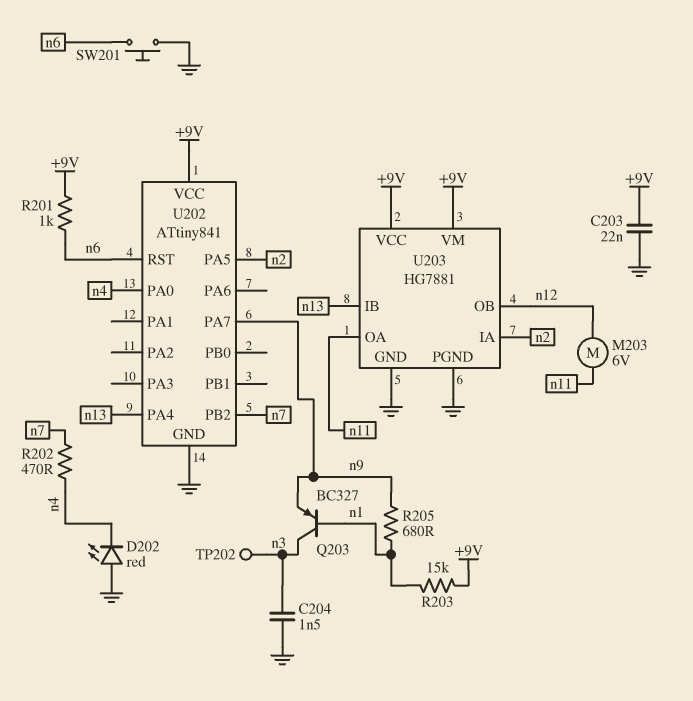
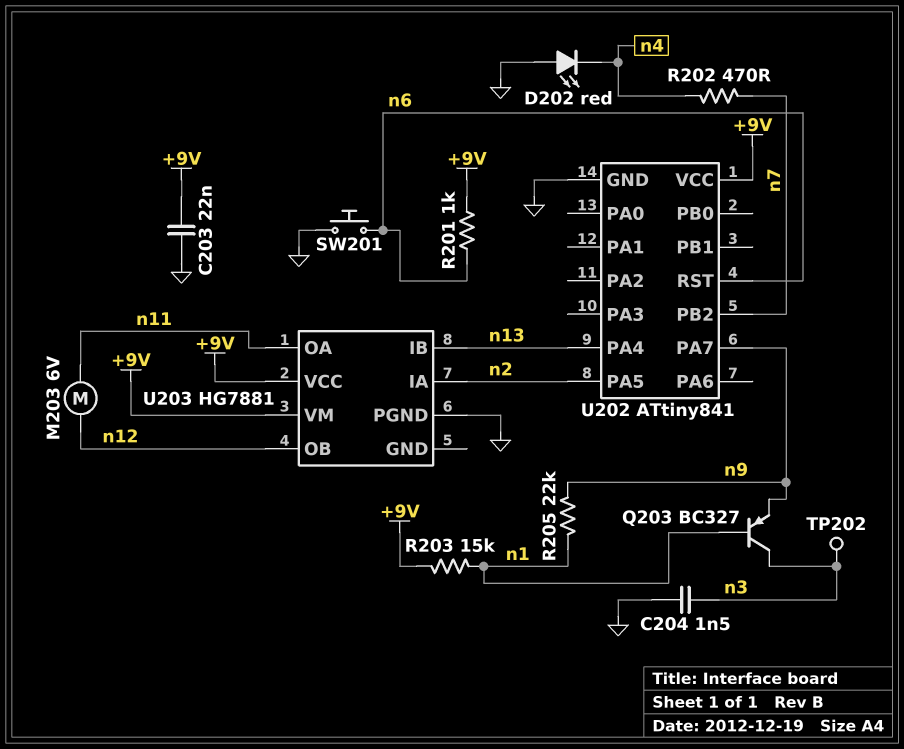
R205: 680 (n1, n9) -> 22k (n1, n9)
U202 pin PA0: n4 -> none
U203 pin GND: GND -> none

